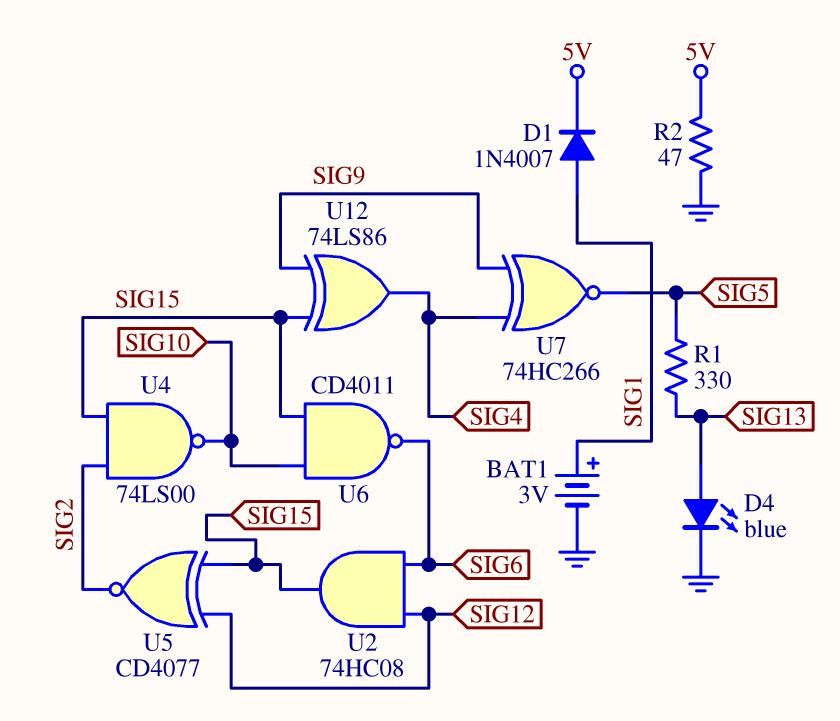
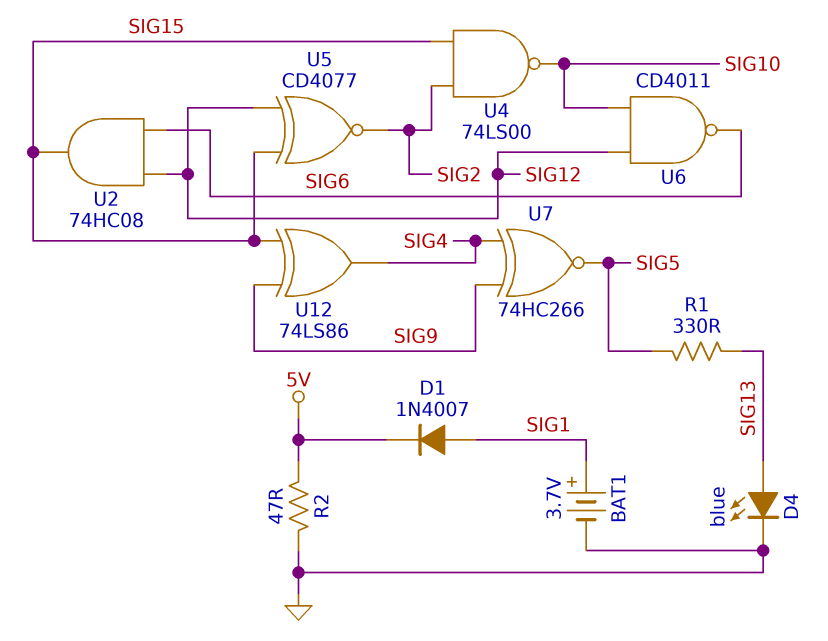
BAT1: 3V (plus SIG1, minus GND) -> 3.7V (plus SIG1, minus GND)
U6: NAND CD4011 (in SIG10, in SIG15, out SIG6) -> NAND CD4011 (in SIG10, in SIG12, out SIG6)

